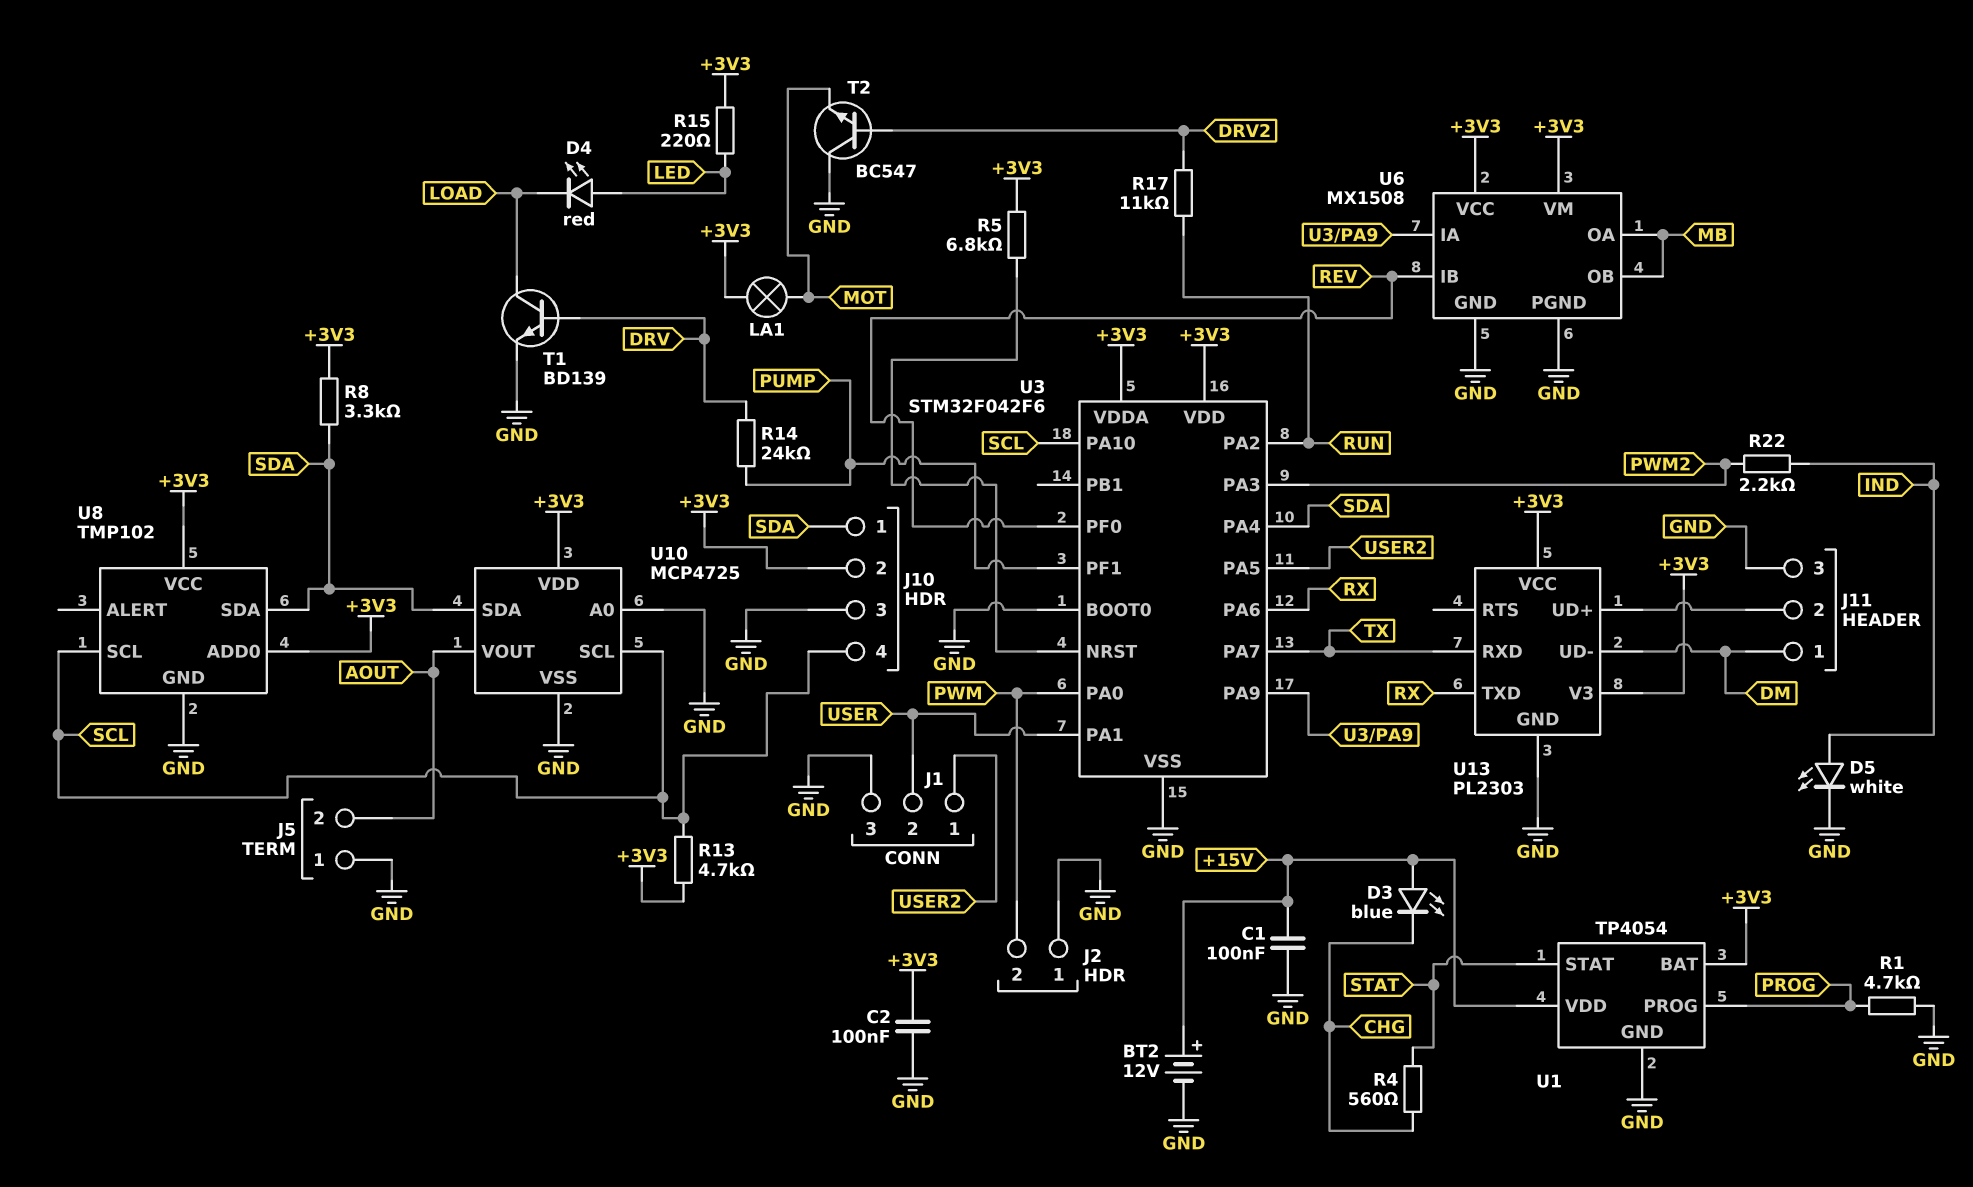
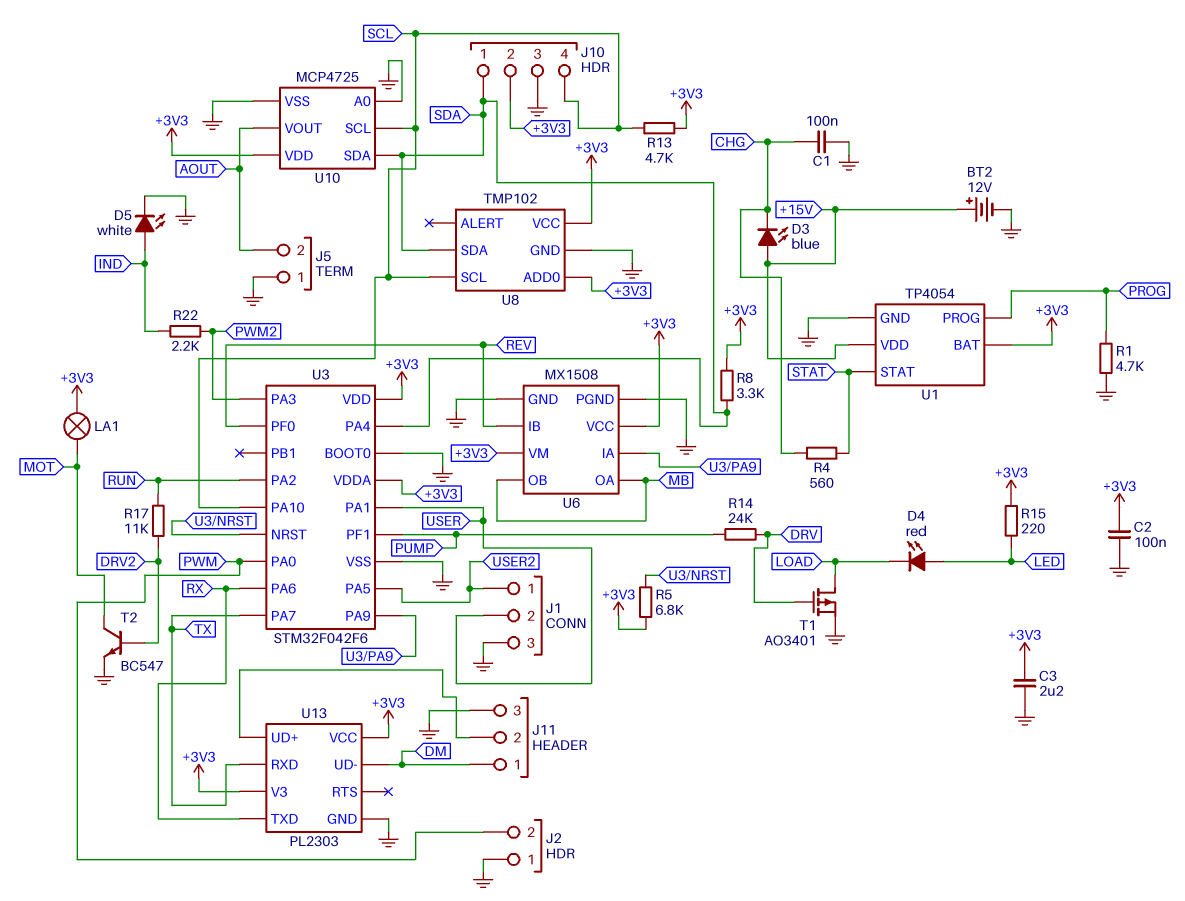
C1: 100nF (+15V, GND) -> 100nF (CHG, GND)
C3: none -> 2.2uF (+3V3, GND)
T1: NPN BD139 (B DRV, C LOAD, E GND) -> PMOS AO3401 (G DRV, D LOAD, S GND)
T2: NPN BC547 (B DRV2, C GND, E MOT) -> NPN BC547 (B DRV2, C MOT, E GND)

